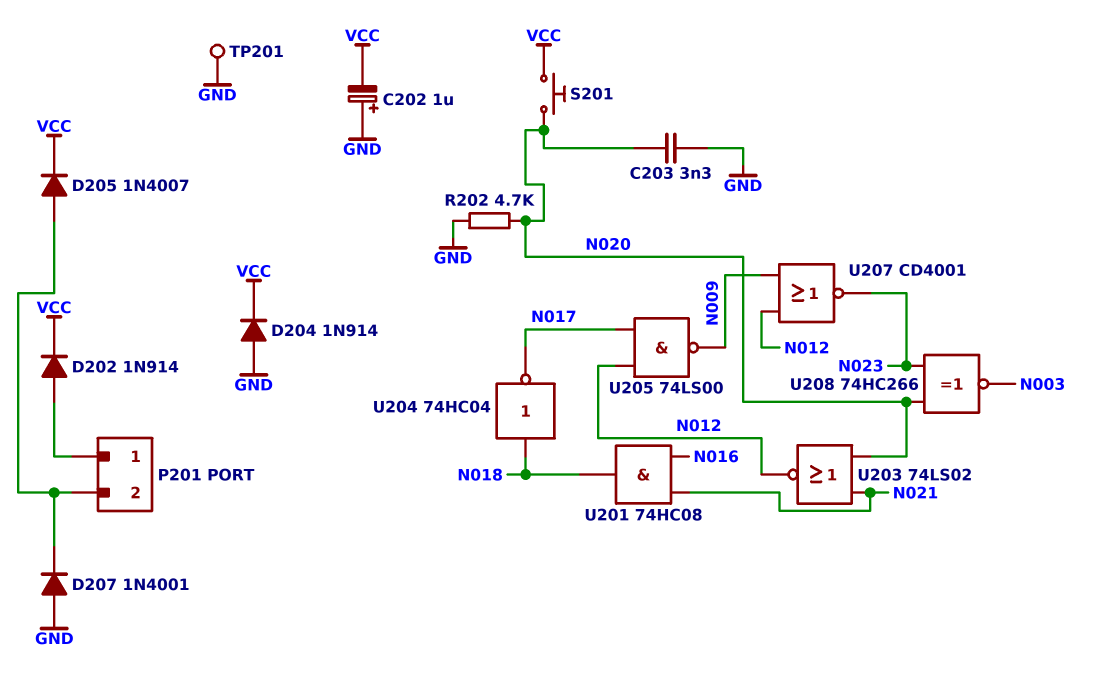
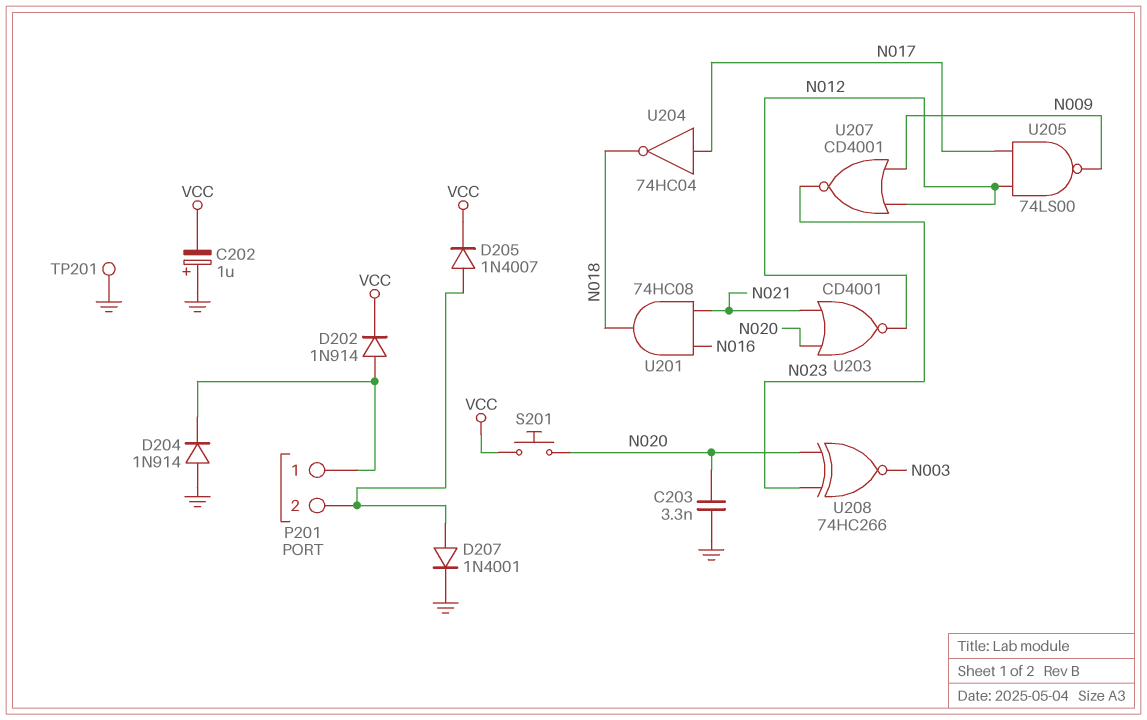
D204: diode 1N914 (A GND, K VCC) -> diode 1N914 (A GND, K P201/1)
D207: diode 1N4001 (A GND, K P201/2) -> diode 1N4001 (A P201/2, K GND)
R202: 4.7k (GND, N020) -> none
U203: NOR 74LS02 (in N020, in N021, out N012) -> NOR CD4001 (in N020, in N021, out N012)
U204: NOT 74HC04 (in N018, out N017) -> NOT 74HC04 (in N017, out N018)

